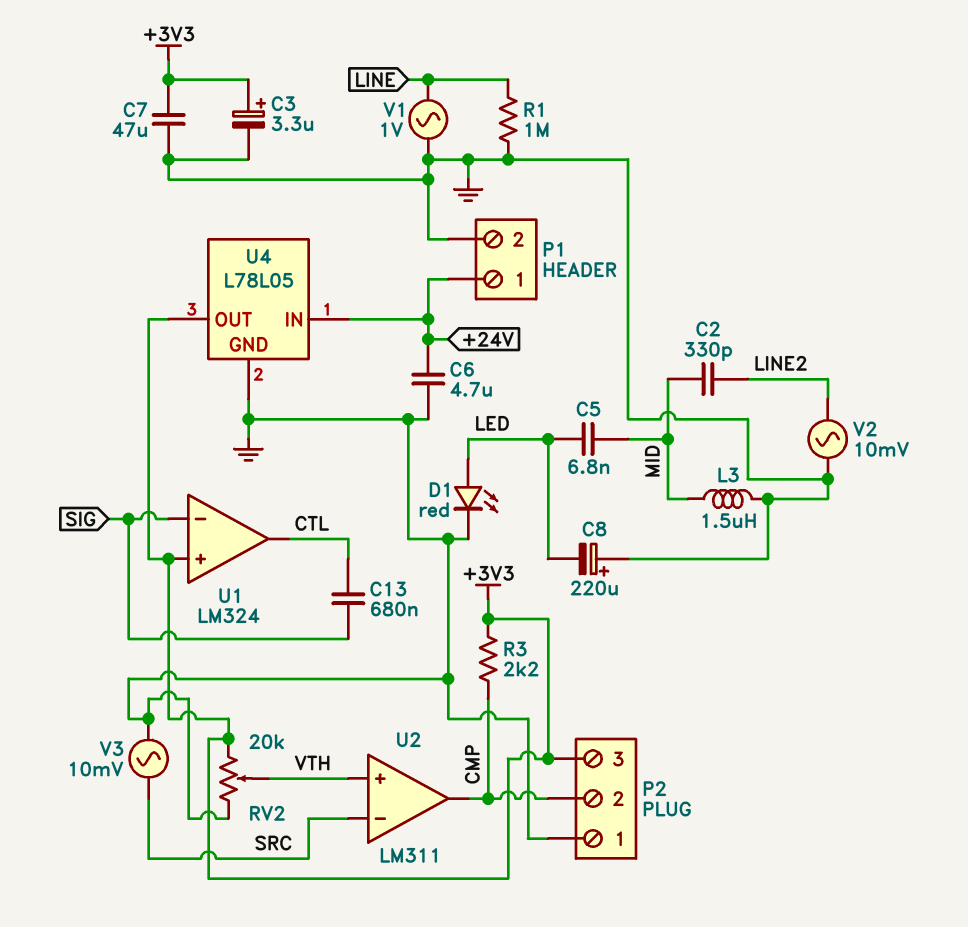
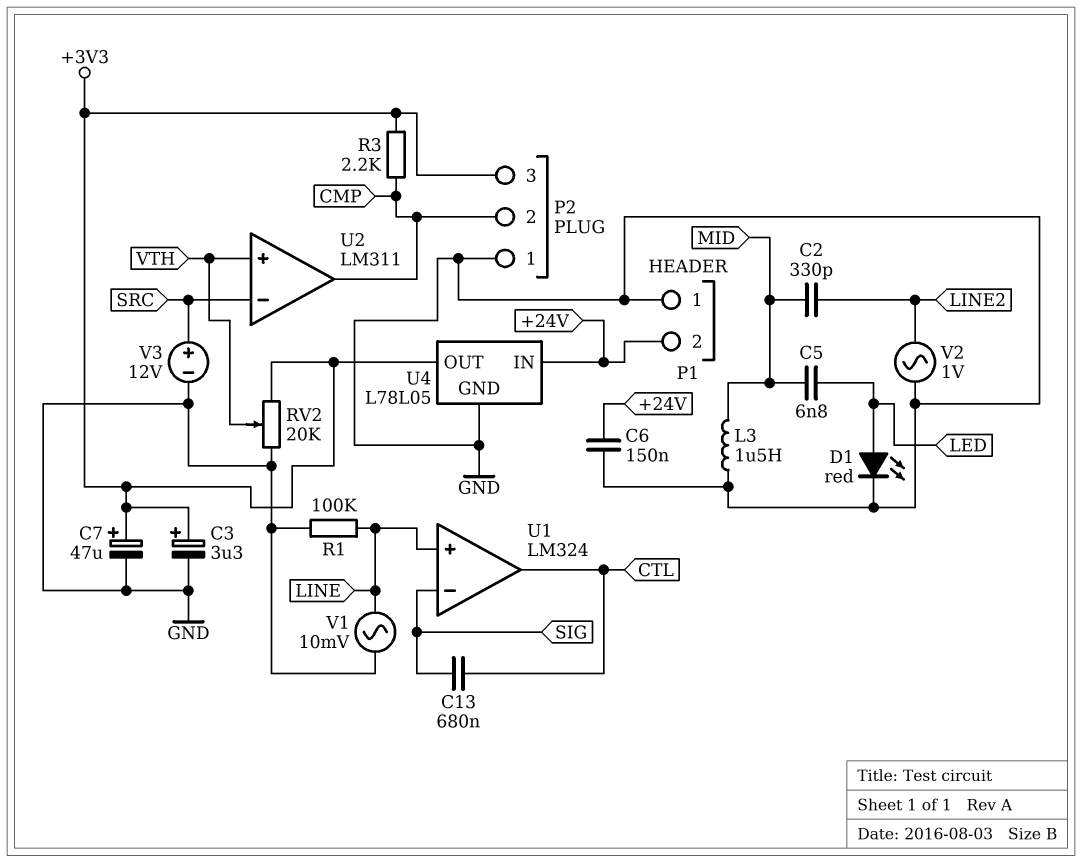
C6: 4.7uF (+24V, GND) -> 150nF (+24V, GND)
C7: 47uF (+3V3, GND) -> 47uF (plus +3V3, minus GND)
C8: 220uF (plus GND, minus LED) -> none
P1 pin 1: +24V -> GND
P1 pin 2: GND -> +24V
R1: 1M (GND, LINE) -> 100k (GND, LINE)
U1 pin in+: +3V3 -> LINE
V1: AC 1V (GND, LINE) -> AC 10mV (GND, LINE)
V2: AC 10mV (GND, LINE2) -> AC 1V (GND, LINE2)
V3: AC 10mV (GND, SRC) -> 12V (plus SRC, minus GND)

